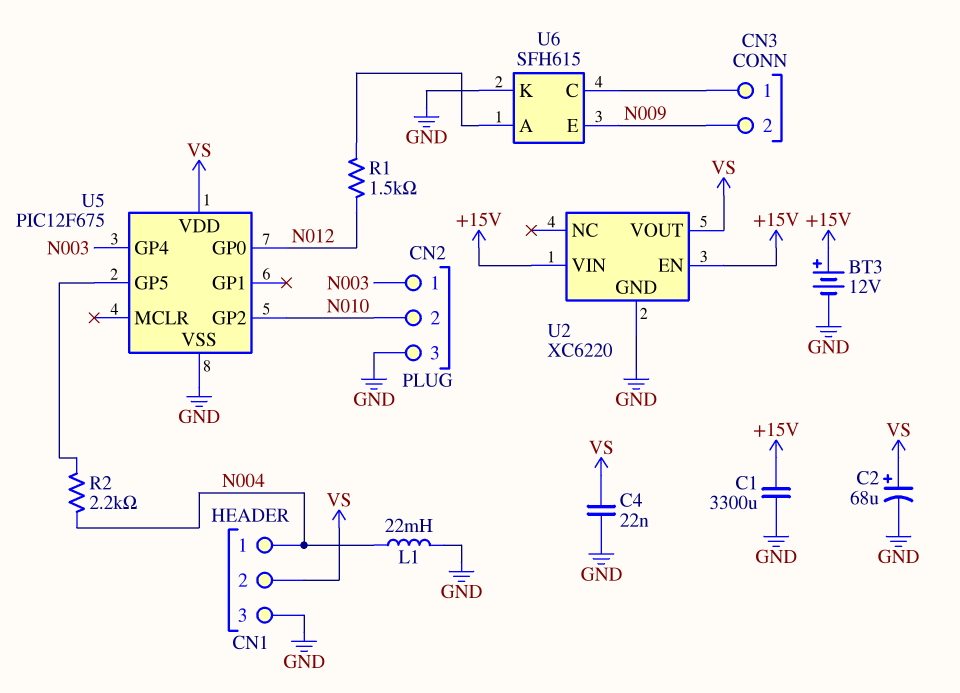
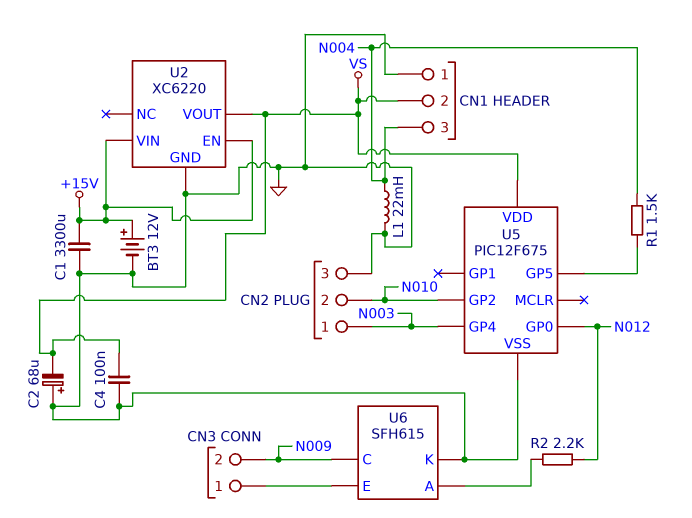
C2: 68uF (plus VS, minus GND) -> 68uF (plus GND, minus VS)
C4: 22nF (GND, VS) -> 100nF (GND, VS)
CN1 pin 1: N004 -> GND
CN1 pin 3: GND -> N004
R1: 1.5k (N012, U6/A) -> 1.5k (N004, U5/GP5)
R2: 2.2k (N004, U5/GP5) -> 2.2k (N012, U6/A)
U6 pin C: CN3/1 -> N009
U6 pin E: N009 -> CN3/1

